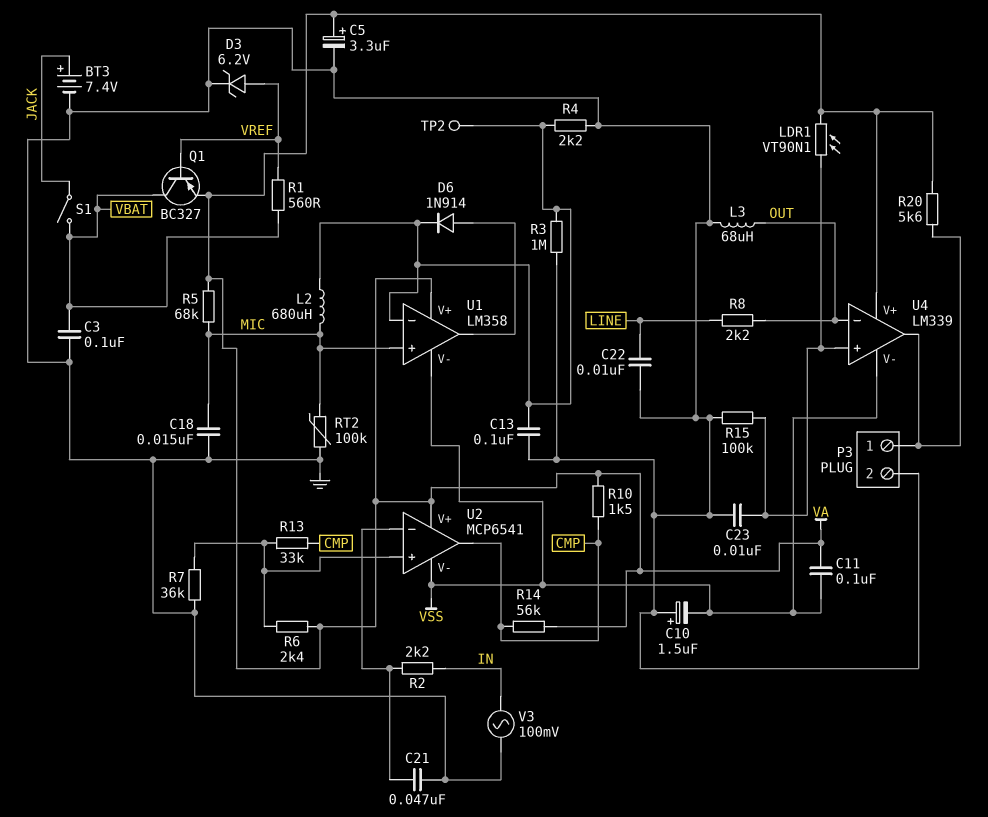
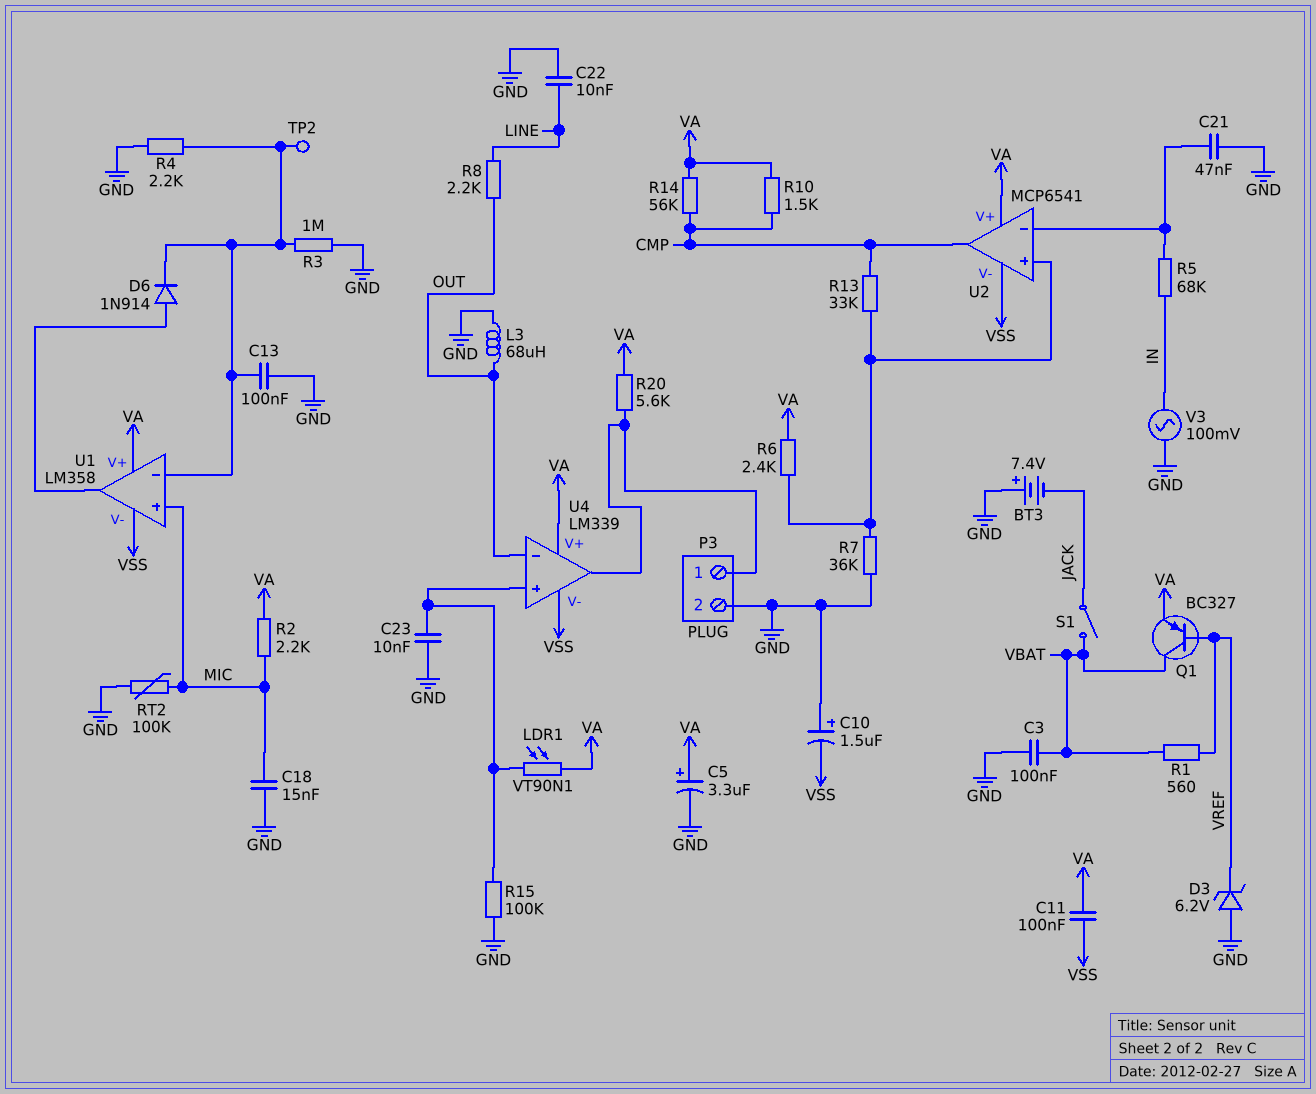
BT3: 7.4V (plus JACK, minus GND) -> 7.4V (plus GND, minus JACK)
D3: zener 6.2V (A VREF, K GND) -> zener 6.2V (A GND, K VREF)
L2: 680uH (MIC, U1/in-) -> none
R2: 2.2k (IN, U2/in-) -> 2.2k (MIC, VA)
R5: 68k (MIC, VA) -> 68k (IN, U2/in-)

